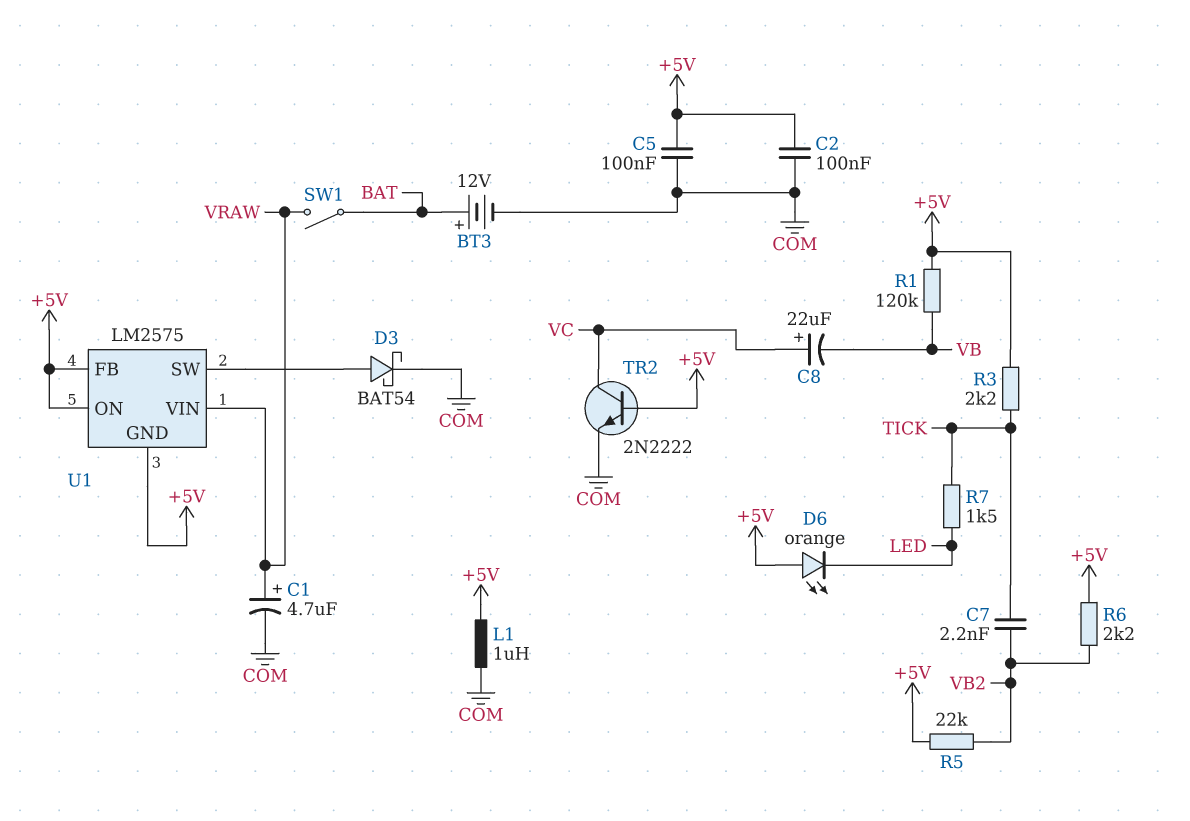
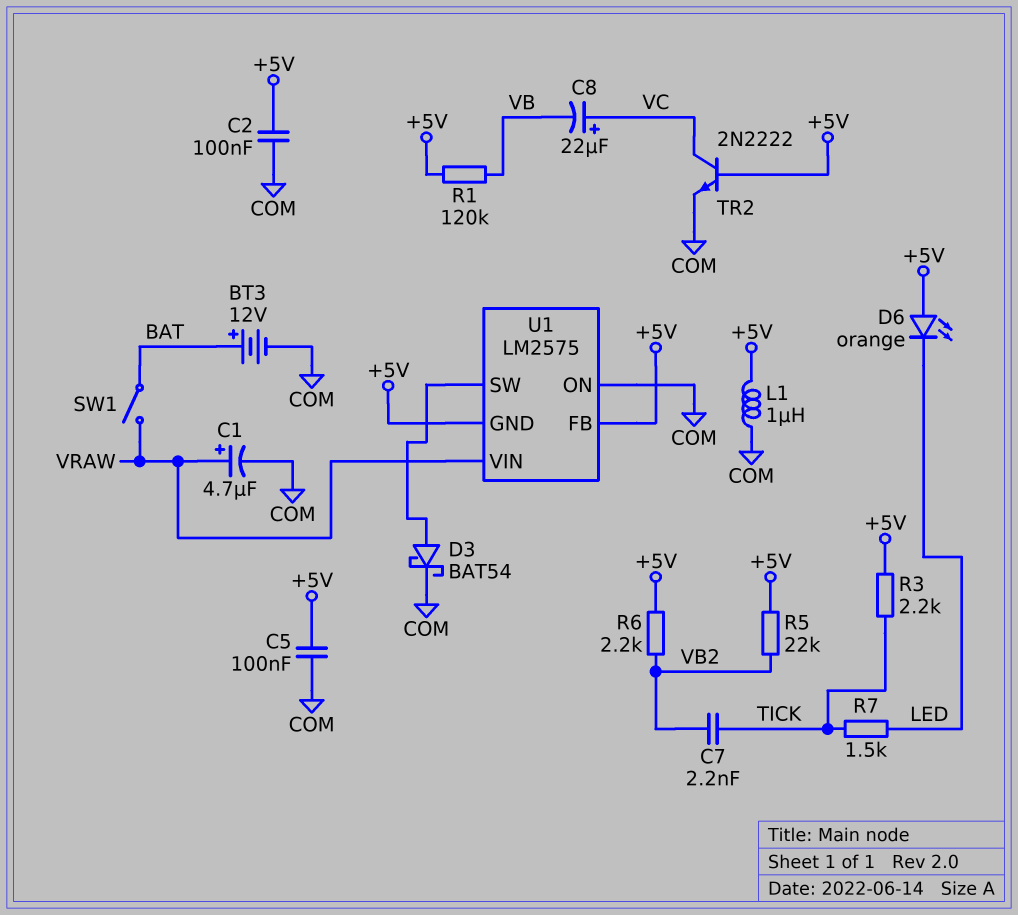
U1 pin ON: +5V -> COM

